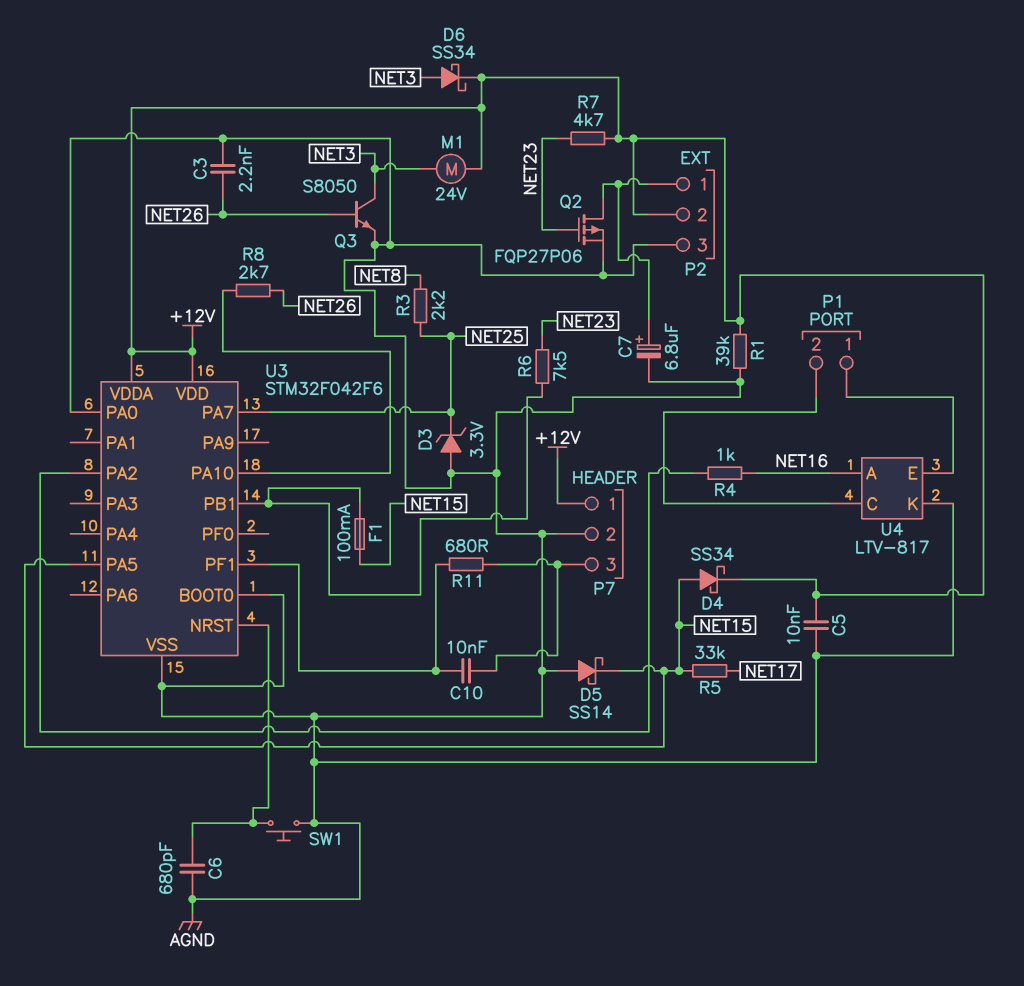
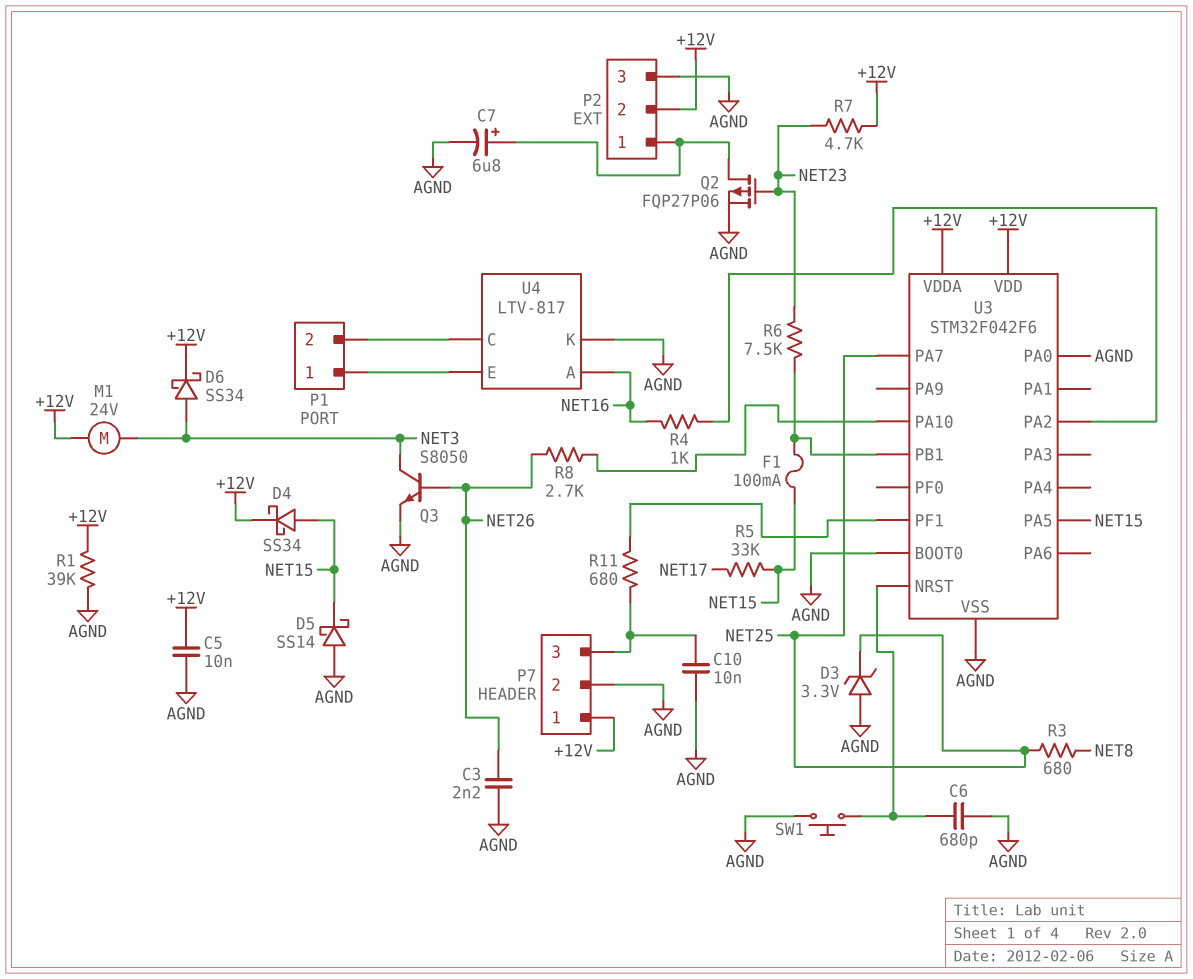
C10: 10nF (P7/3, U3/PF1) -> 10nF (AGND, P7/3)
R3: 2.2k (NET8, NET25) -> 680 (NET8, NET25)

